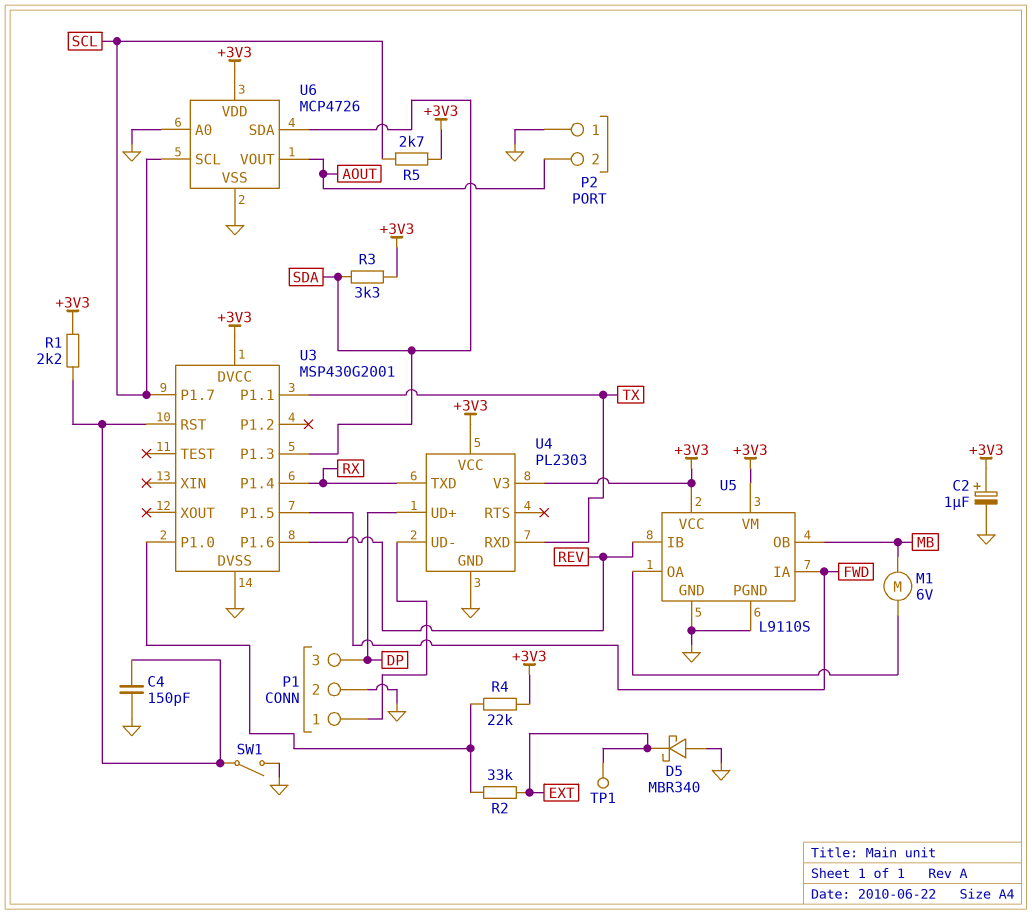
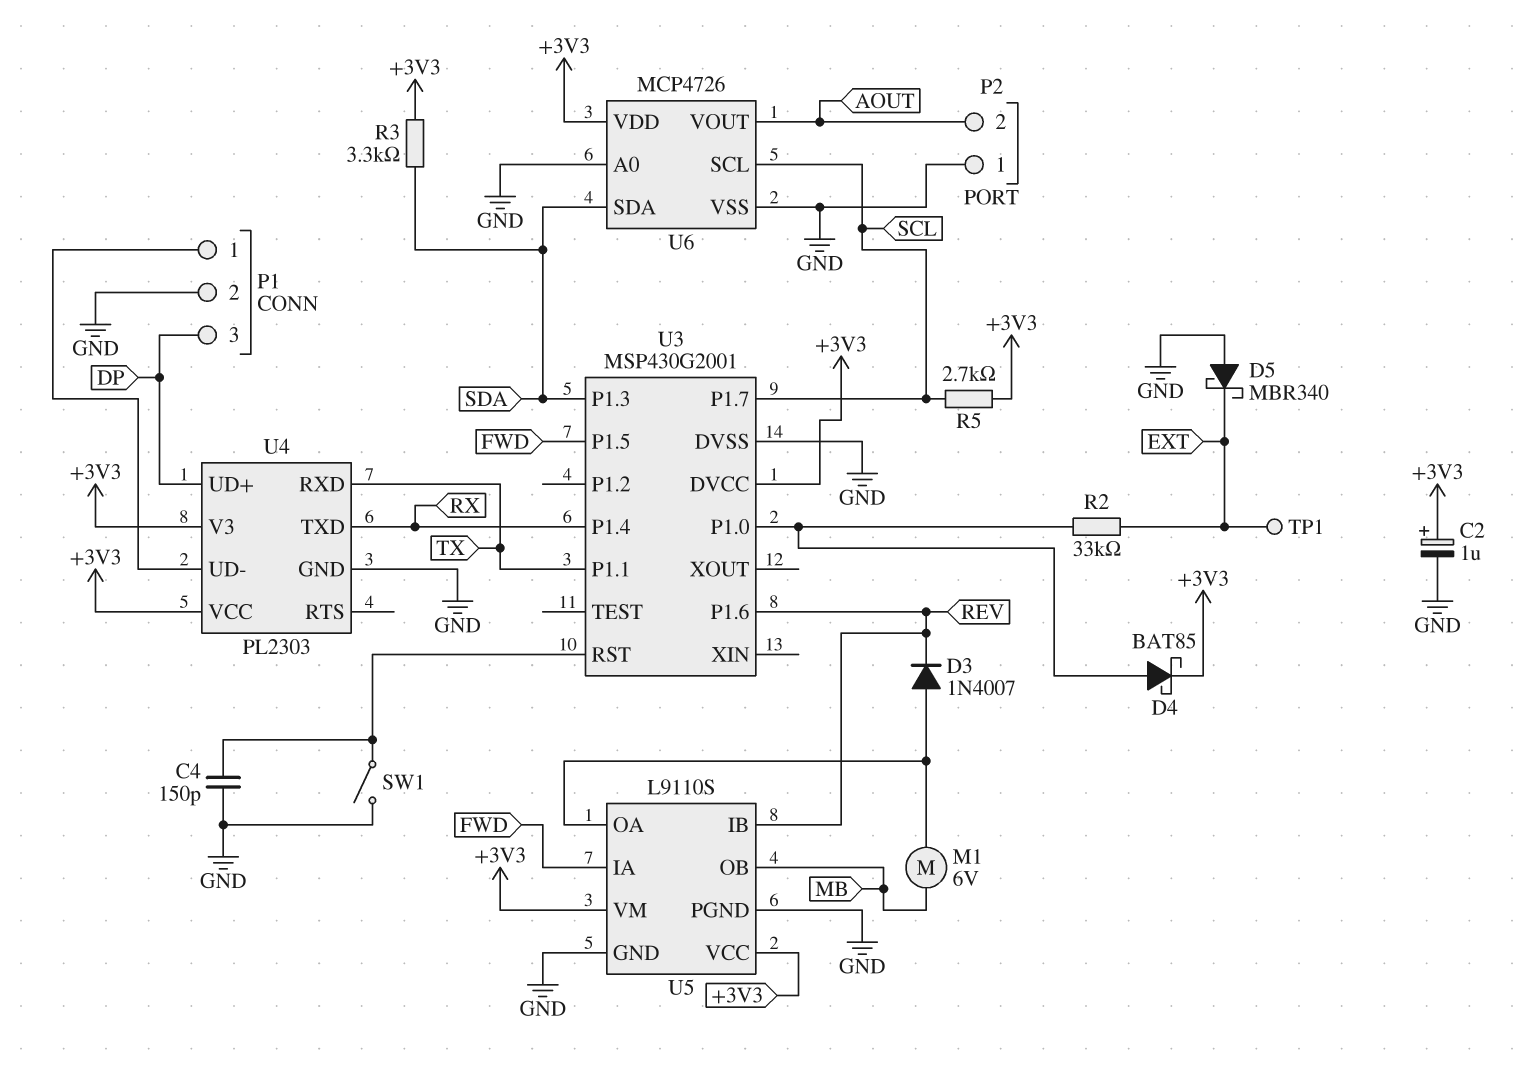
D3: none -> diode 1N4007 (A U5/OA, K REV)
D4: none -> schottky BAT85 (A U3/P1.0, K +3V3)
R1: 2.2k (+3V3, U3/RST) -> none
R4: 22k (+3V3, U3/P1.0) -> none

